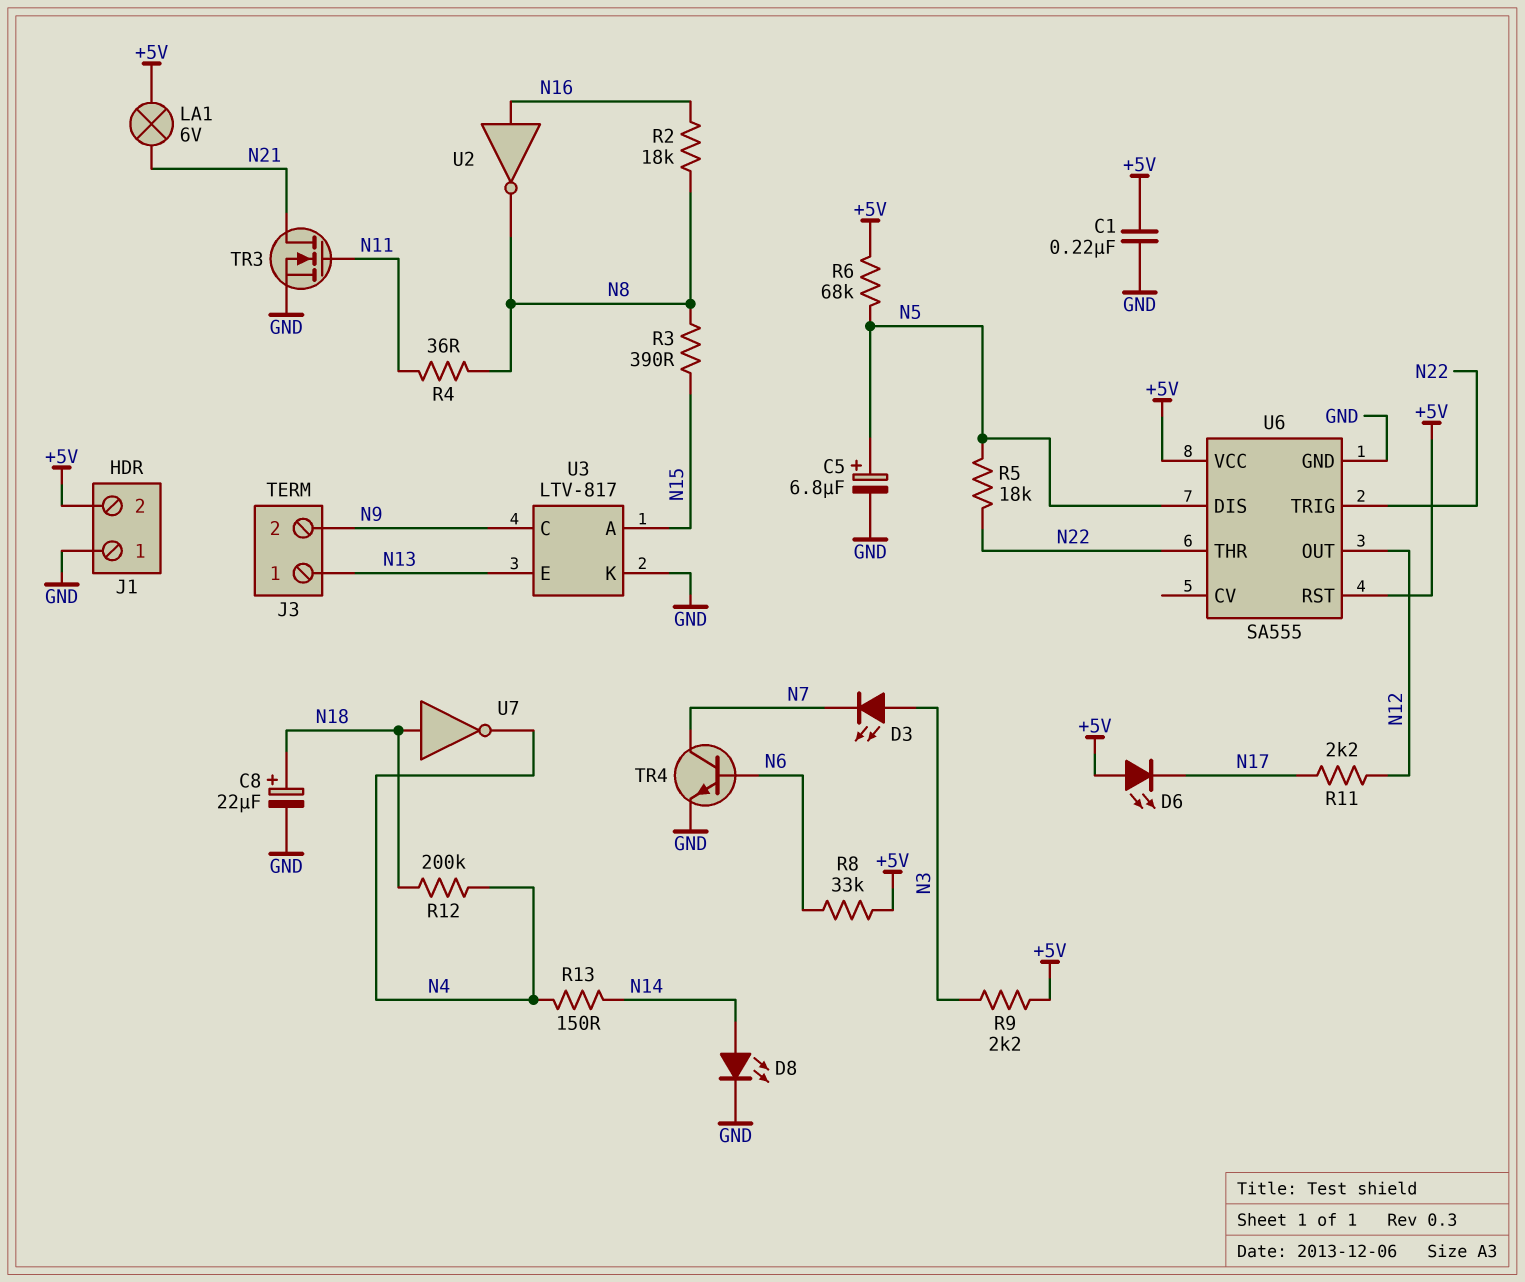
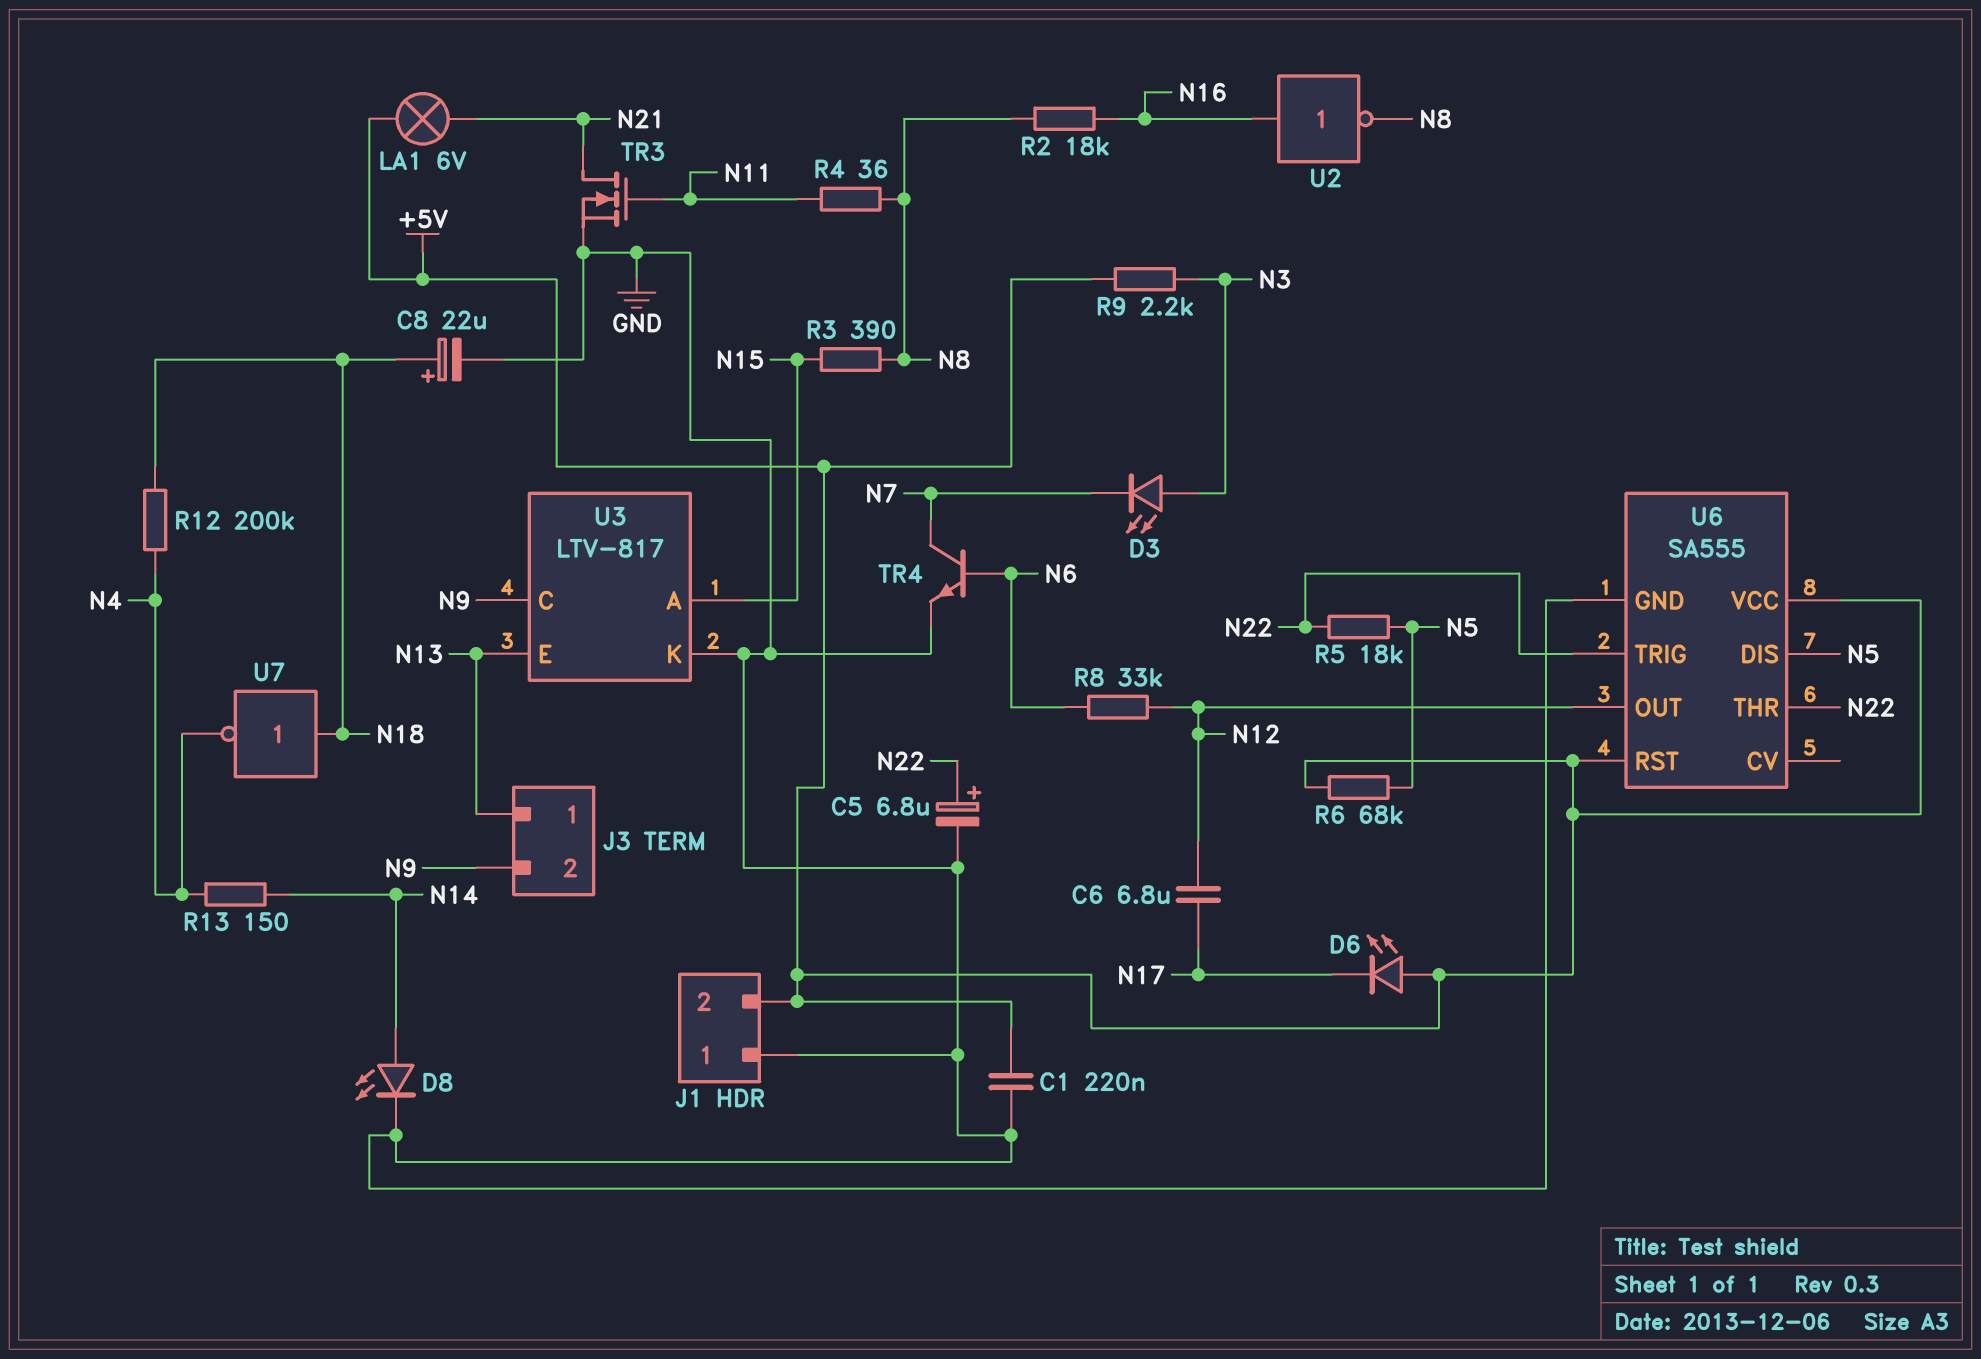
C5: 6.8uF (plus N5, minus GND) -> 6.8uF (plus N22, minus GND)
C6: none -> 6.8uF (N12, N17)
R8: 33k (+5V, N6) -> 33k (N6, N12)
R11: 2.2k (N12, N17) -> none

